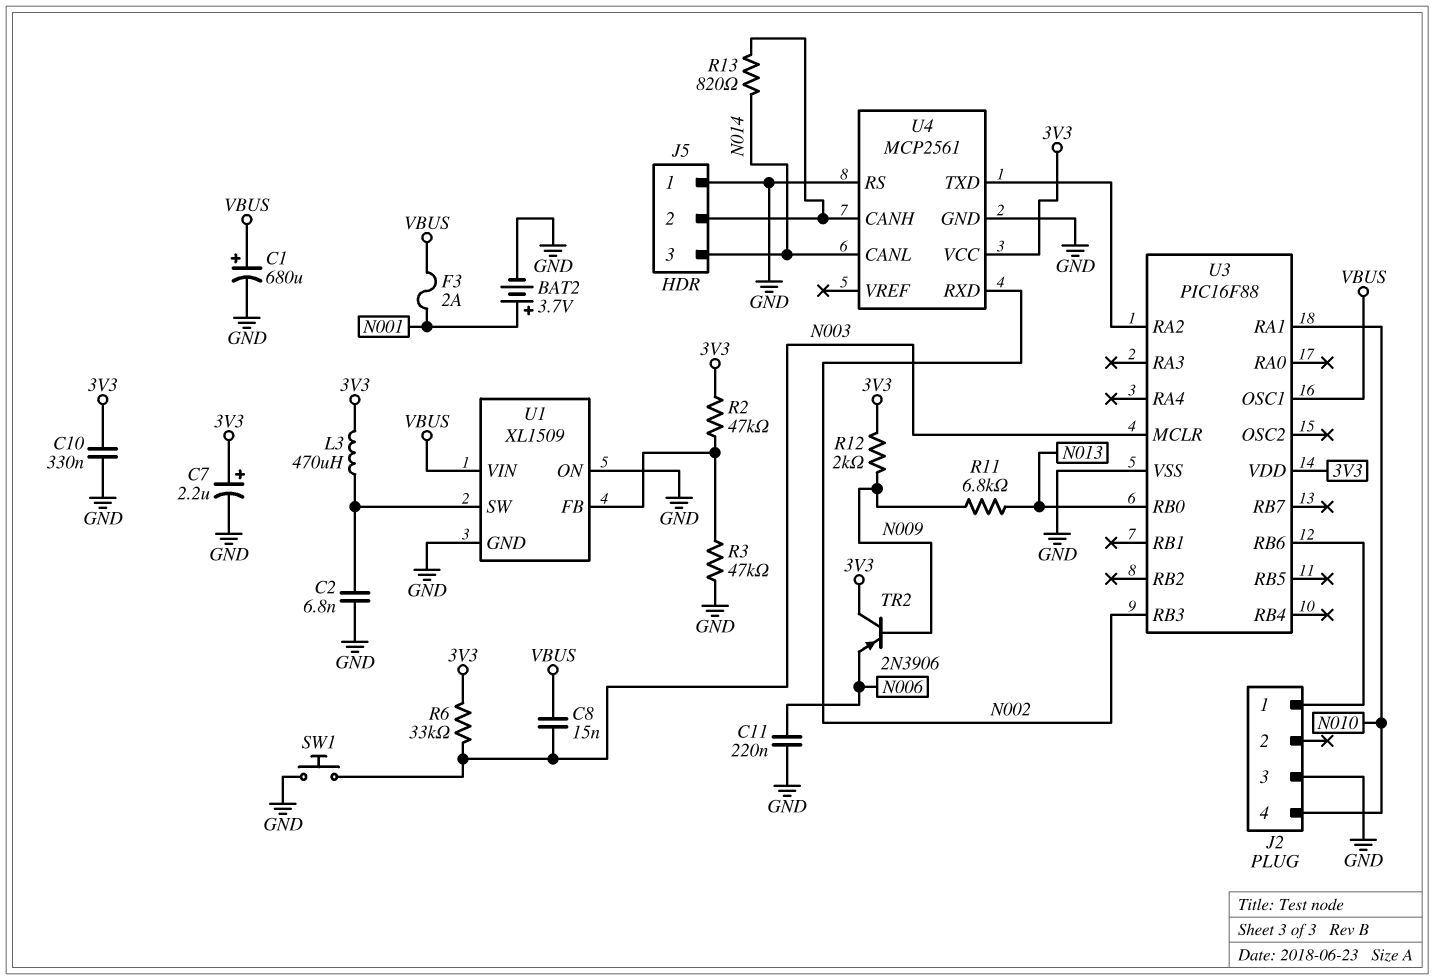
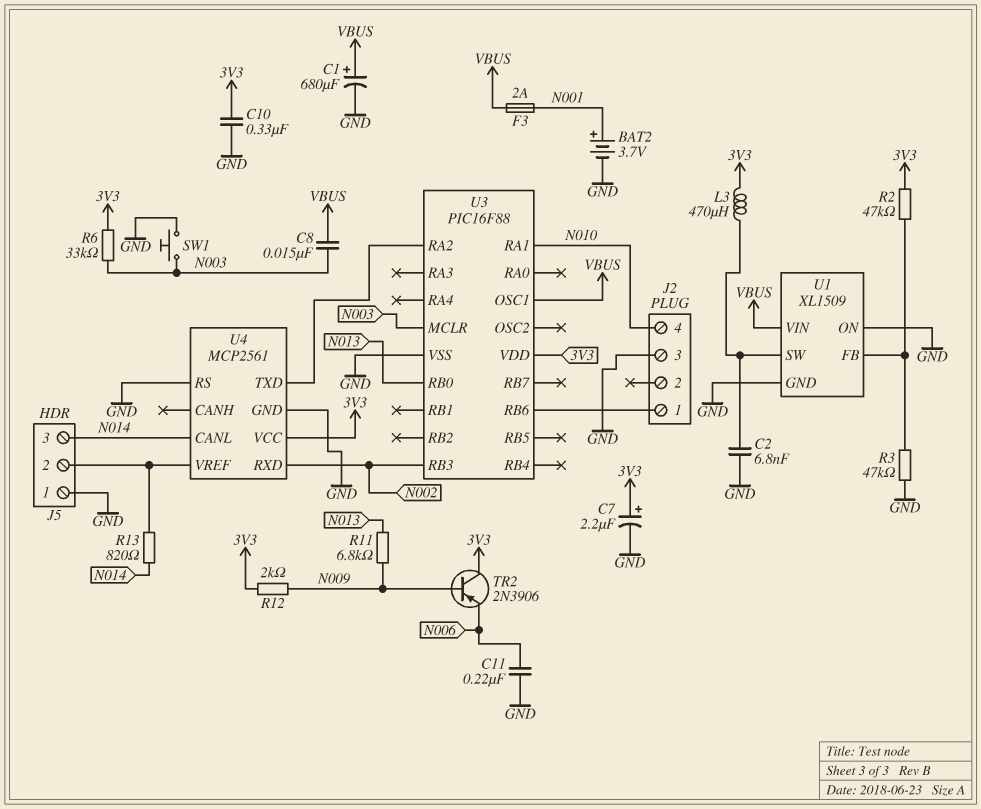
U4 pin CANH: J5/2 -> none
U4 pin VREF: none -> J5/2

